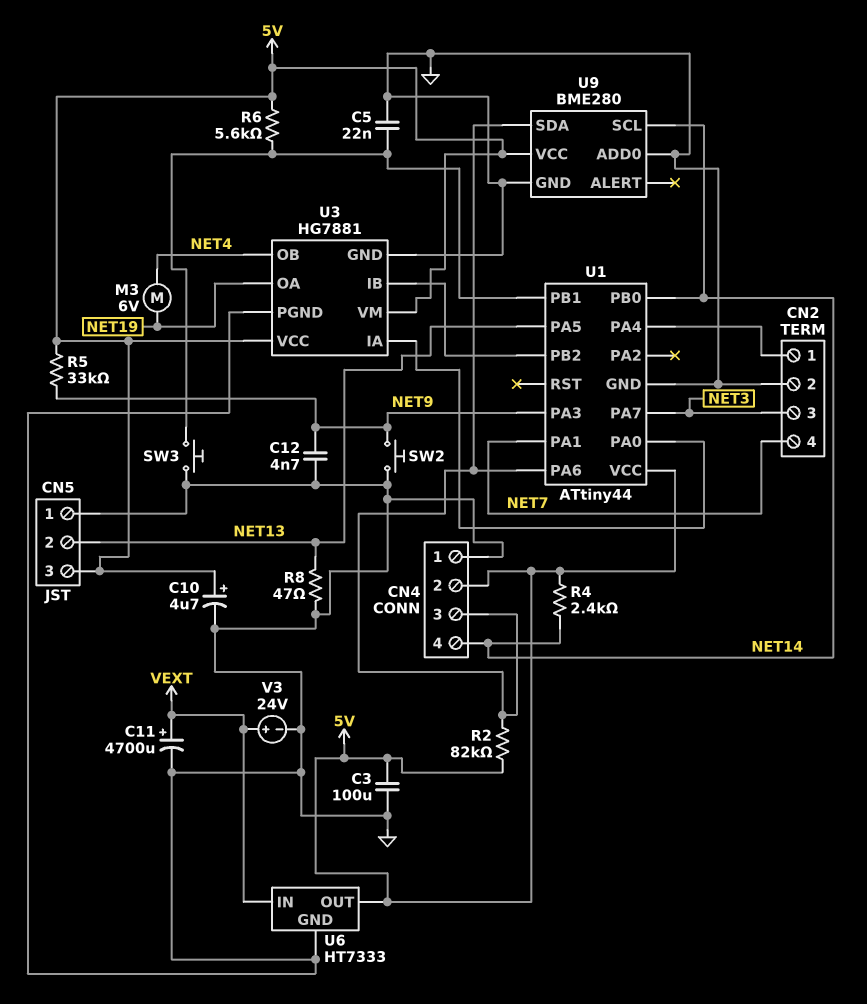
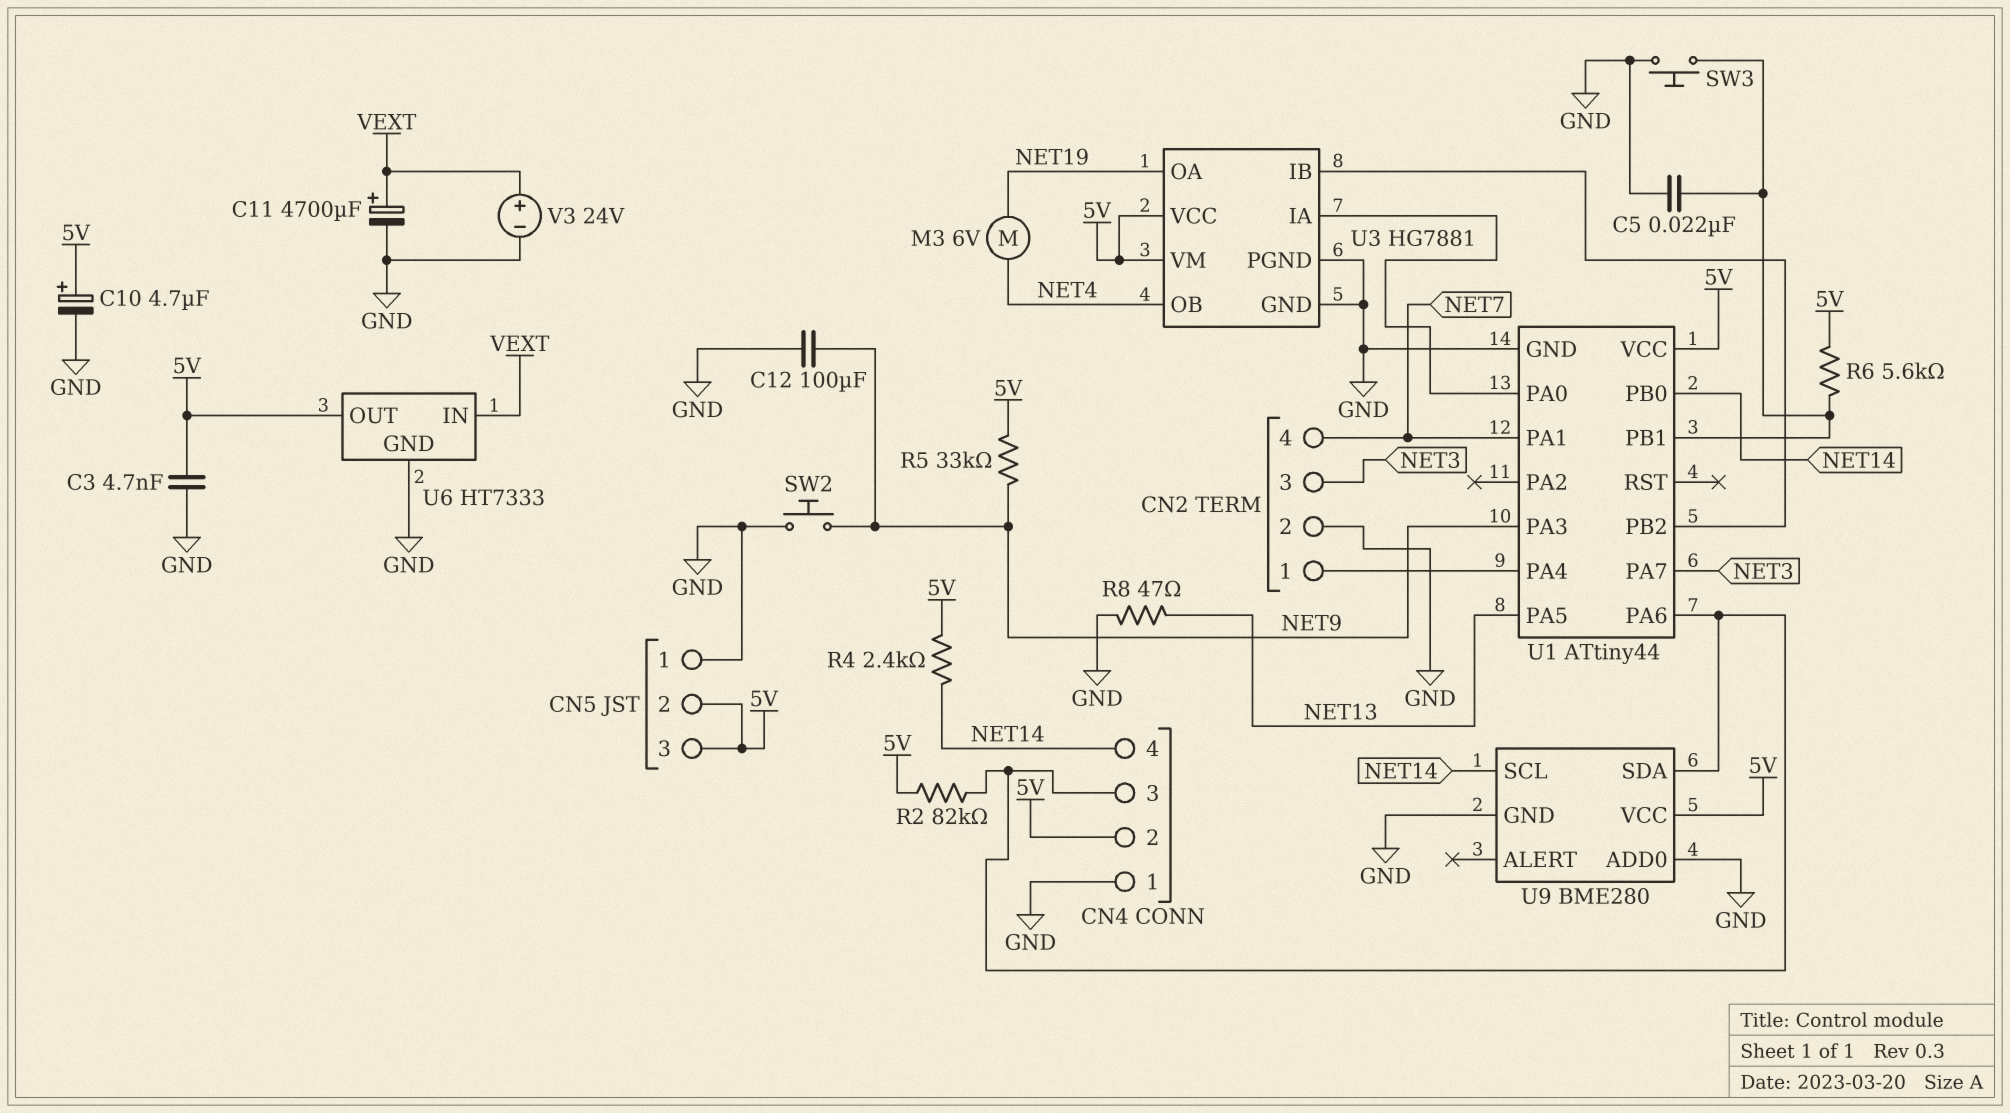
C3: 100uF (5V, GND) -> 4.7nF (5V, GND)
C12: 4.7nF (GND, NET9) -> 100uF (GND, NET9)
CN5 pin 2: NET13 -> 5V

